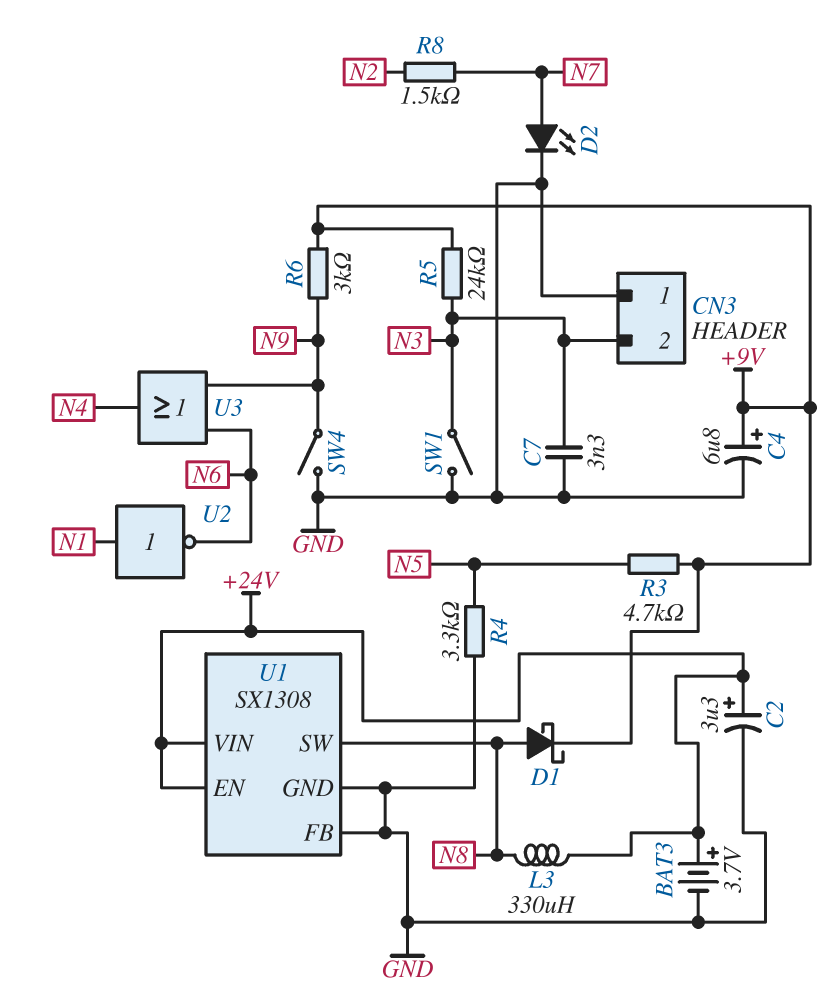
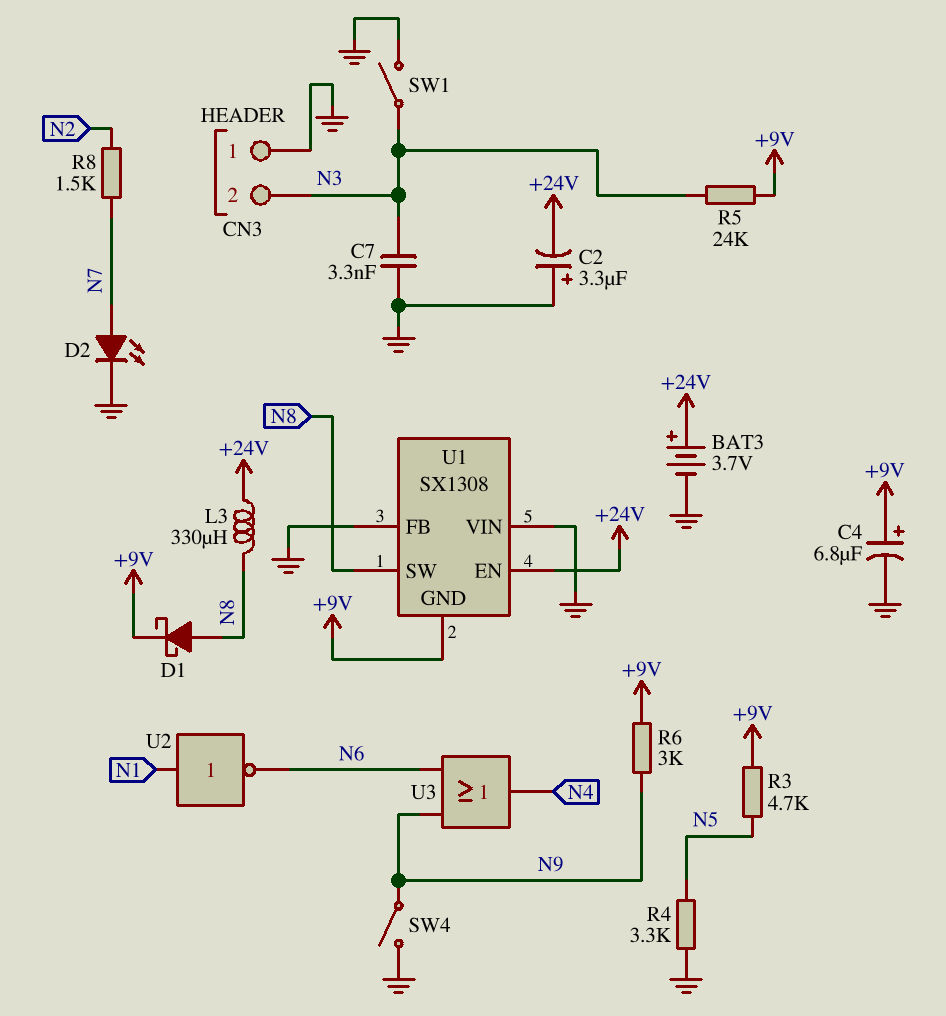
C2: 3.3uF (plus +24V, minus GND) -> 3.3uF (plus GND, minus +24V)
U1 pin GND: GND -> +9V
U1 pin VIN: +24V -> GND

